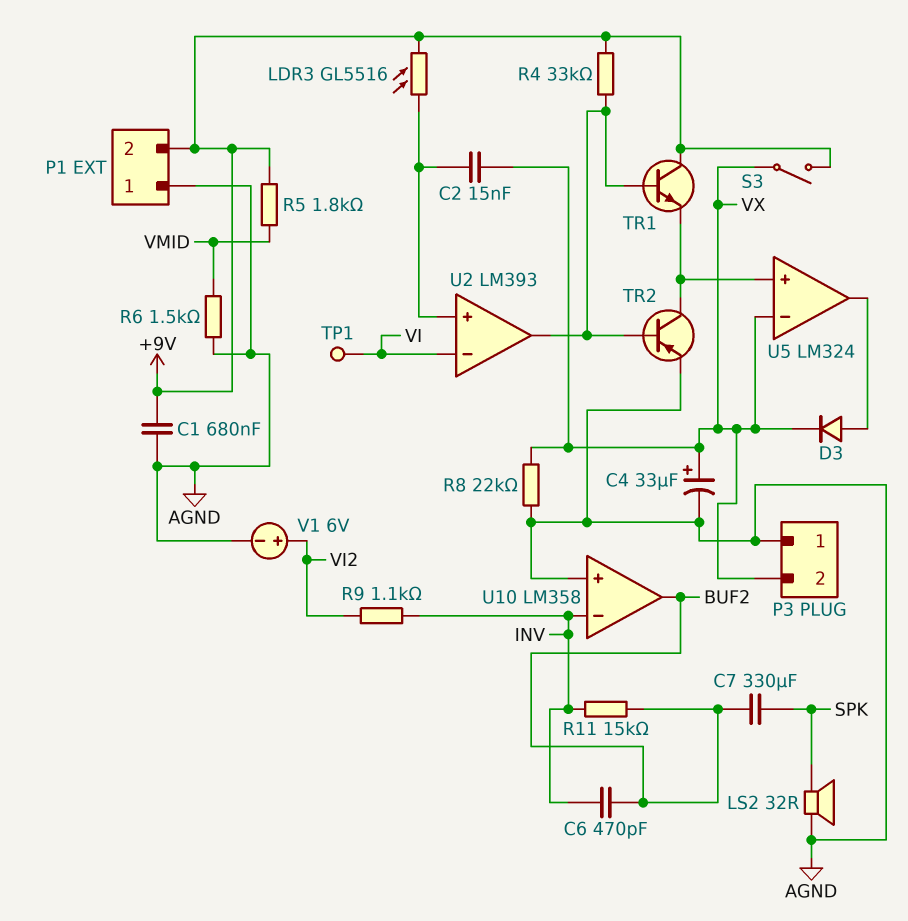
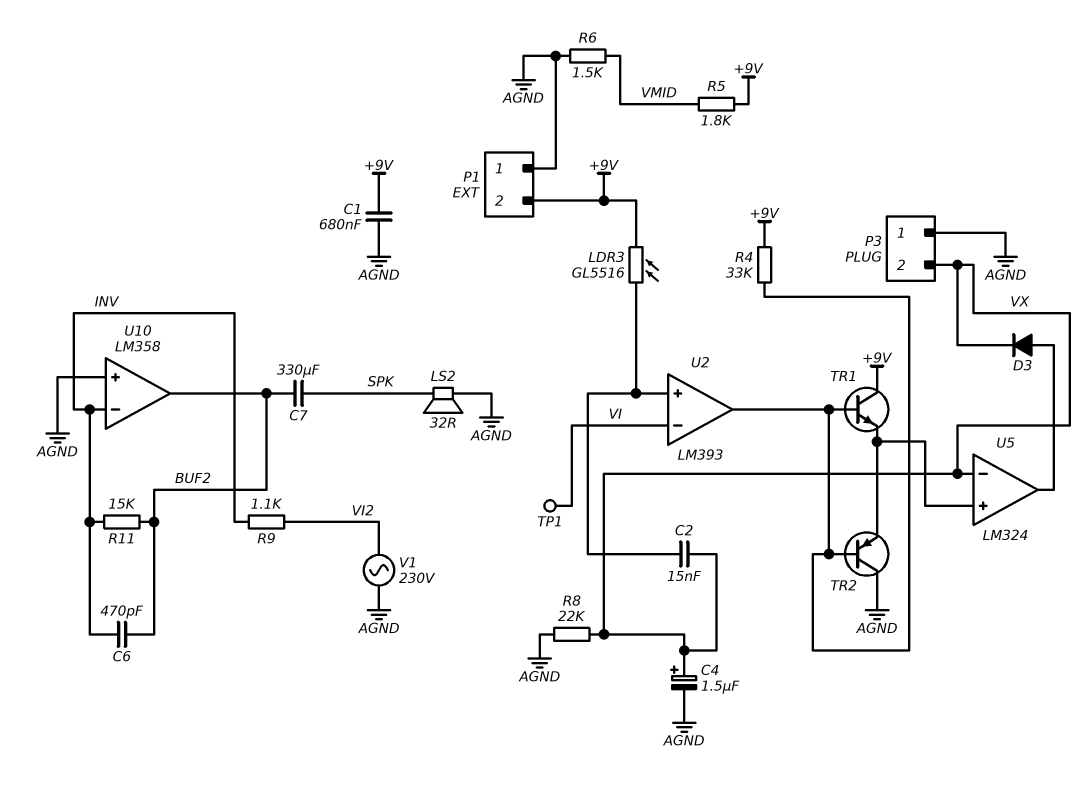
C4: 33uF (plus VX, minus AGND) -> 1.5uF (plus VX, minus AGND)
S3: switch (+9V, VX) -> none
TR2: PNP (B U2/out, C U5/in+, E AGND) -> PNP (B U2/out, C AGND, E U5/in+)
V1: 6V (plus VI2, minus AGND) -> AC 230V (AGND, VI2)

